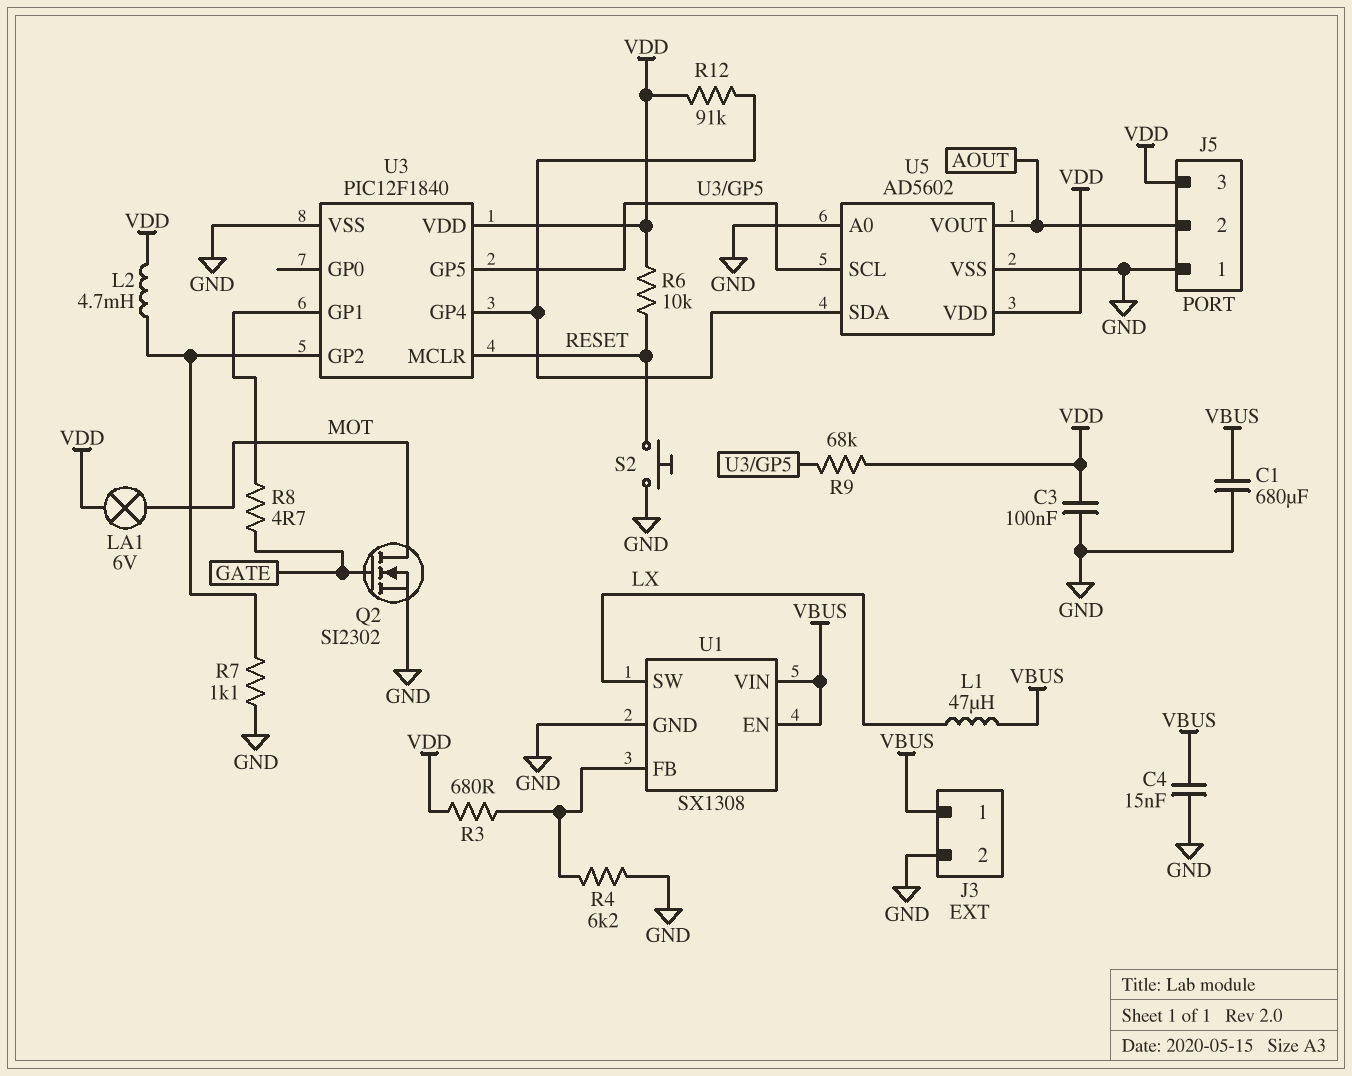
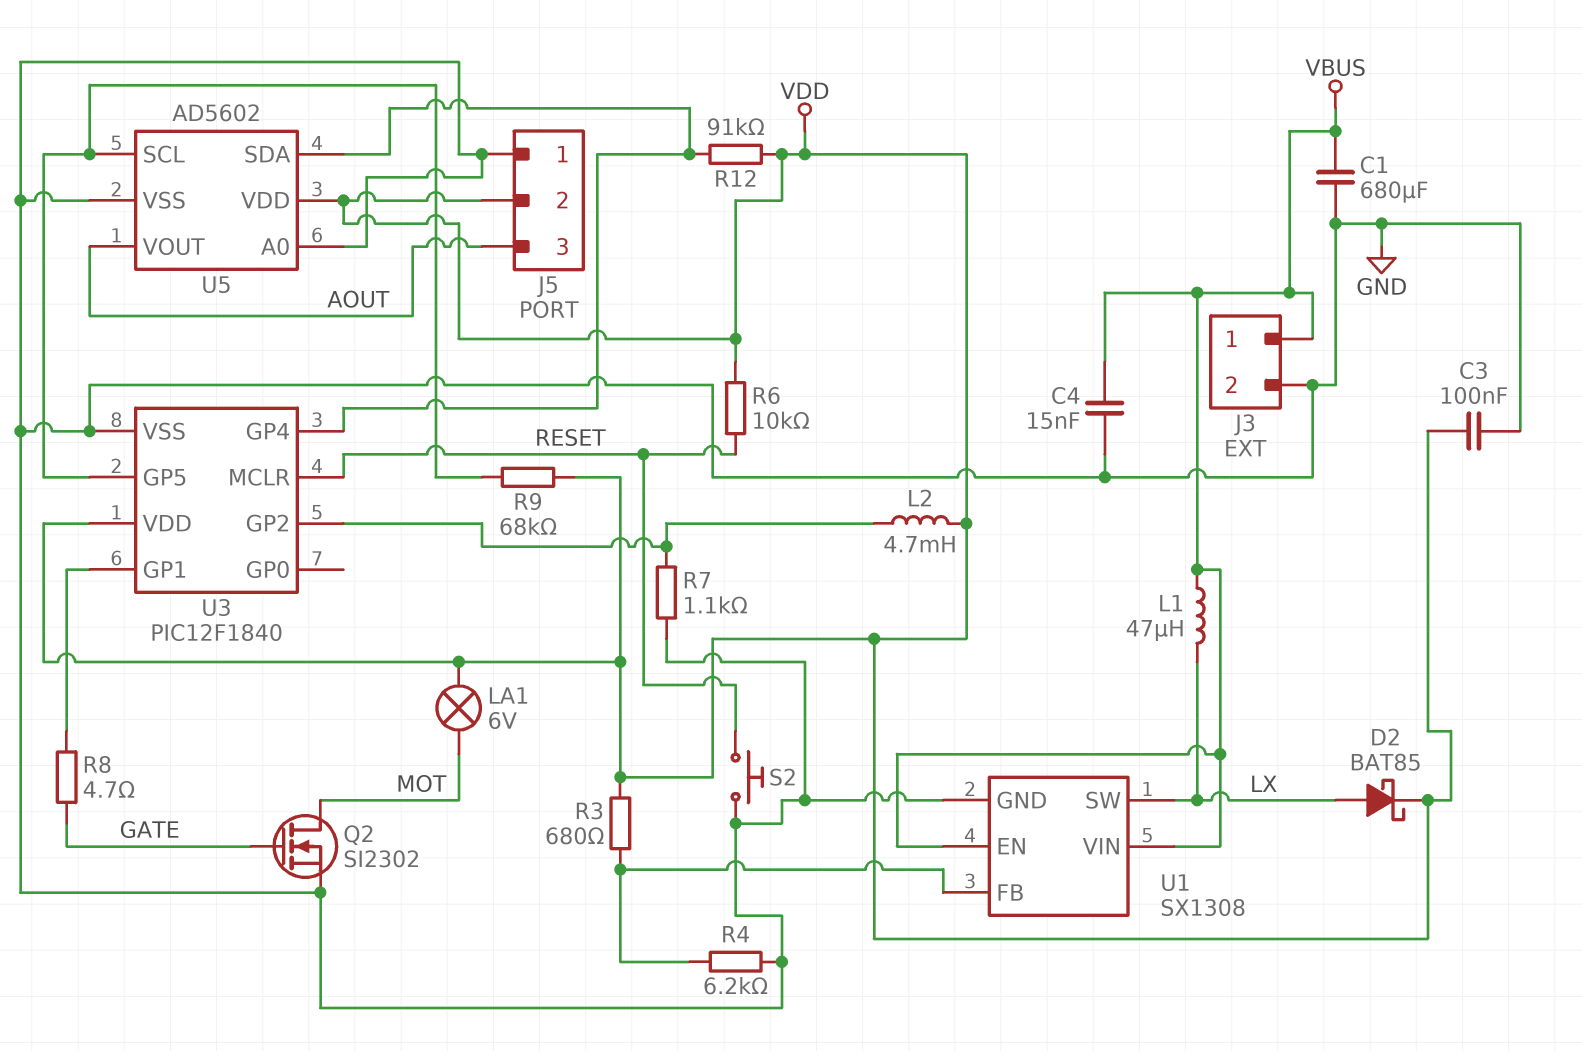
D2: none -> schottky BAT85 (A LX, K VDD)
J5 pin 2: AOUT -> VDD
J5 pin 3: VDD -> AOUT

